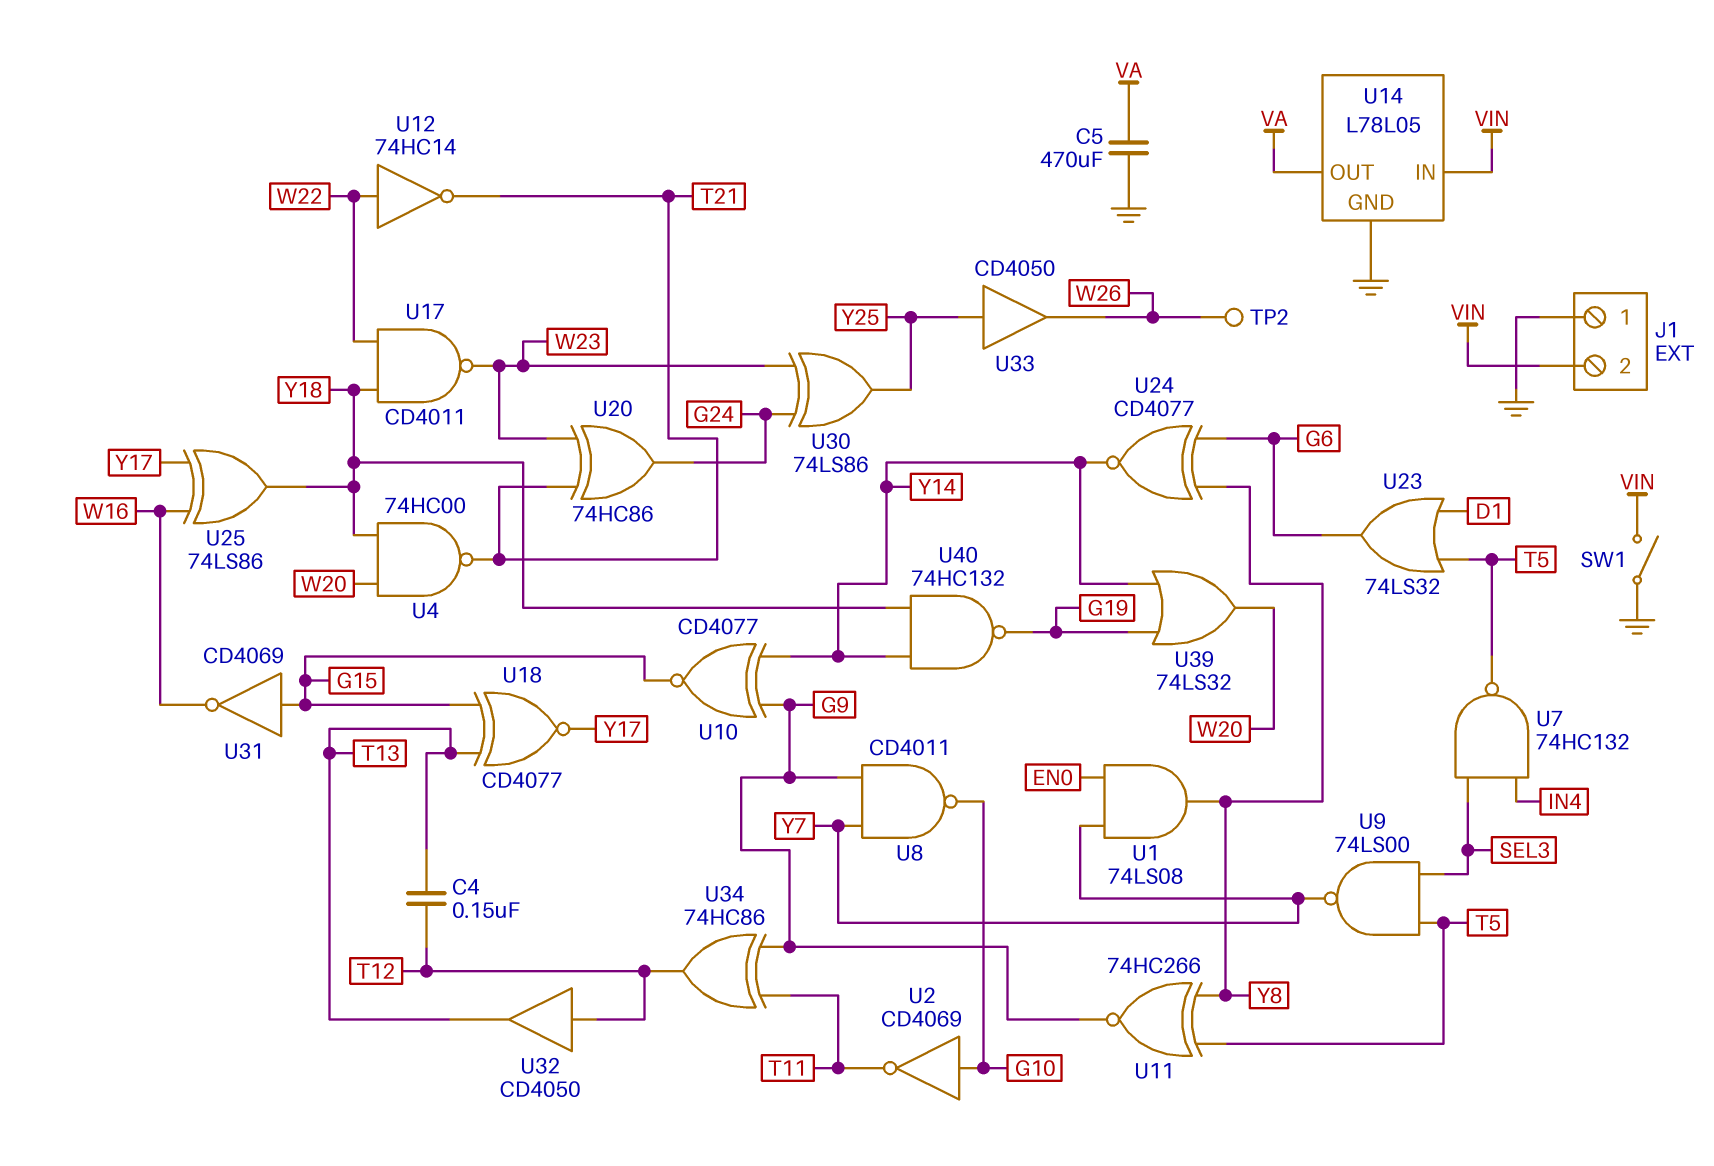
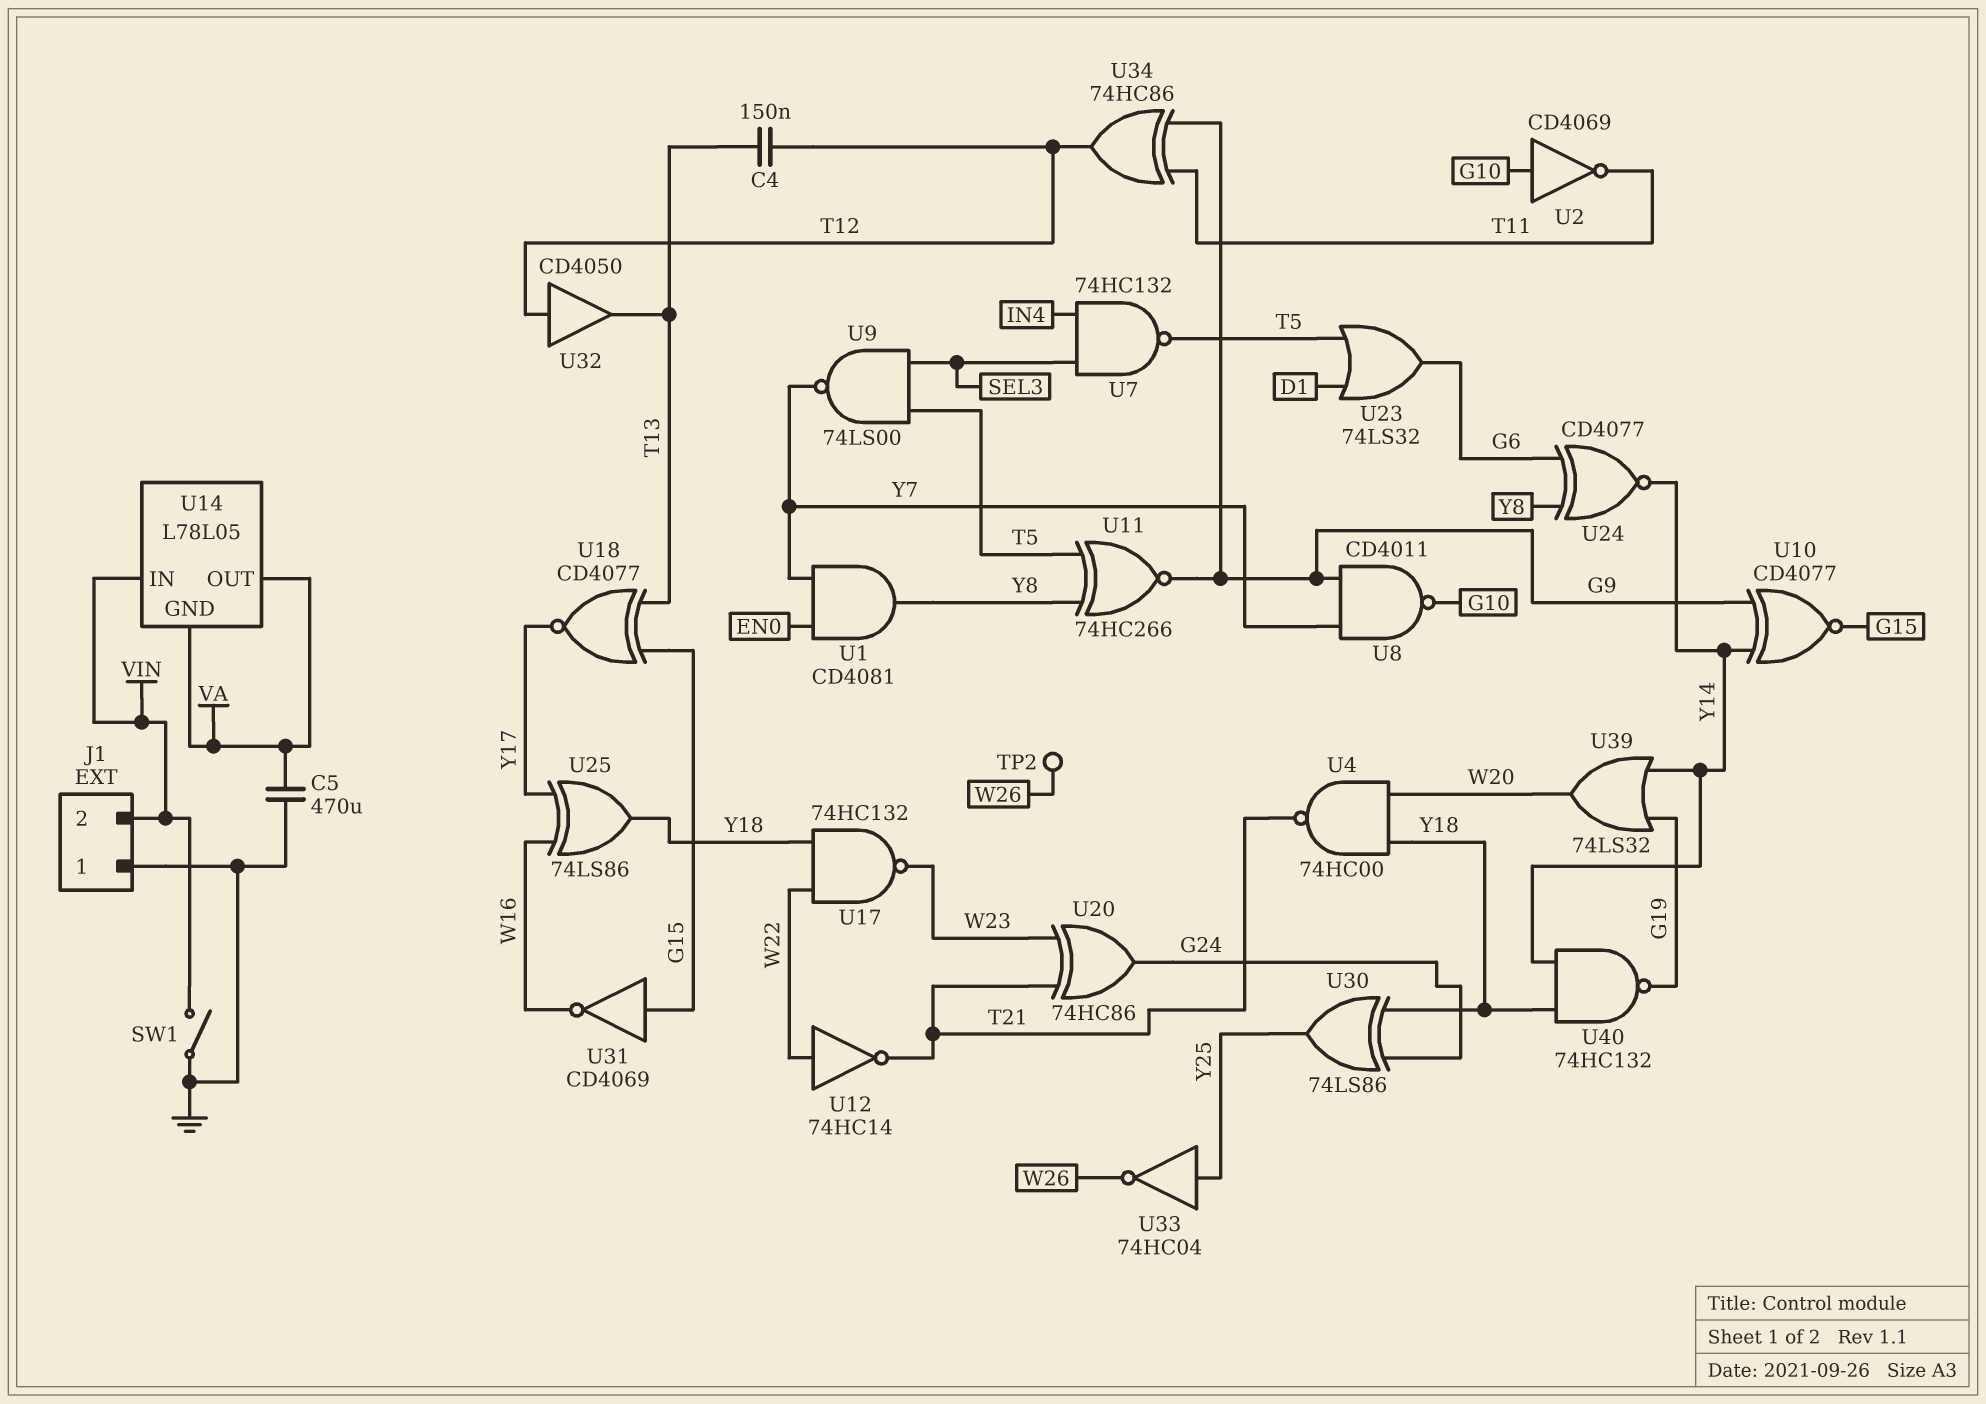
U1: AND 74LS08 (in EN0, in Y7, out Y8) -> AND CD4081 (in EN0, in Y7, out Y8)
U14 pin GND: GND -> VA
U17: NAND CD4011 (in W22, in Y18, out W23) -> NAND 74HC132 (in W22, in Y18, out W23)
U30: XOR 74LS86 (in G24, in W23, out Y25) -> XOR 74LS86 (in G24, in Y18, out Y25)
U33: buffer CD4050 (in Y25, out W26) -> NOT 74HC04 (in Y25, out W26)

